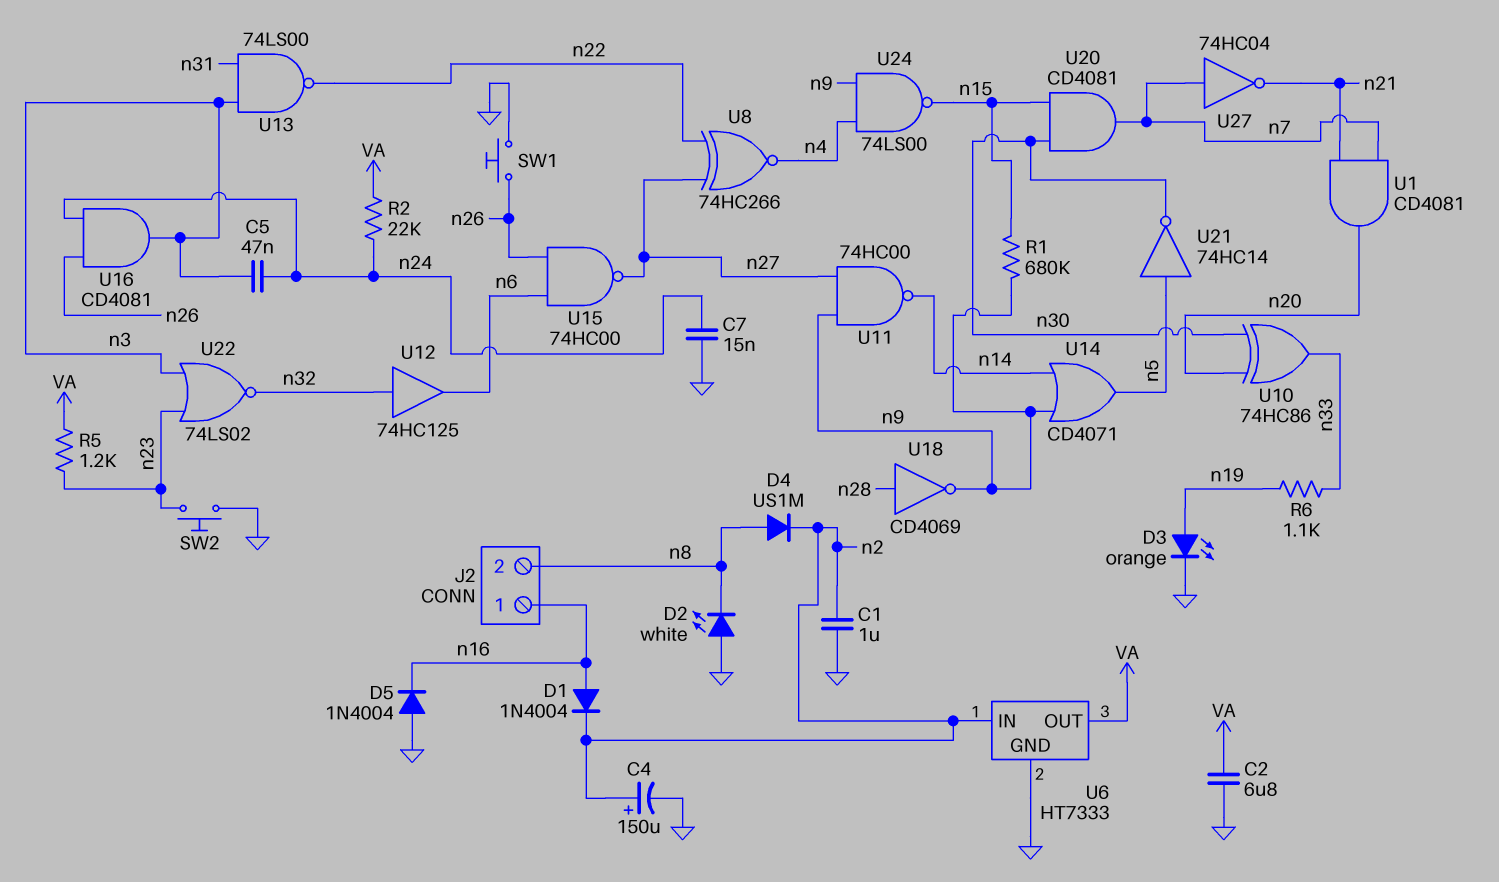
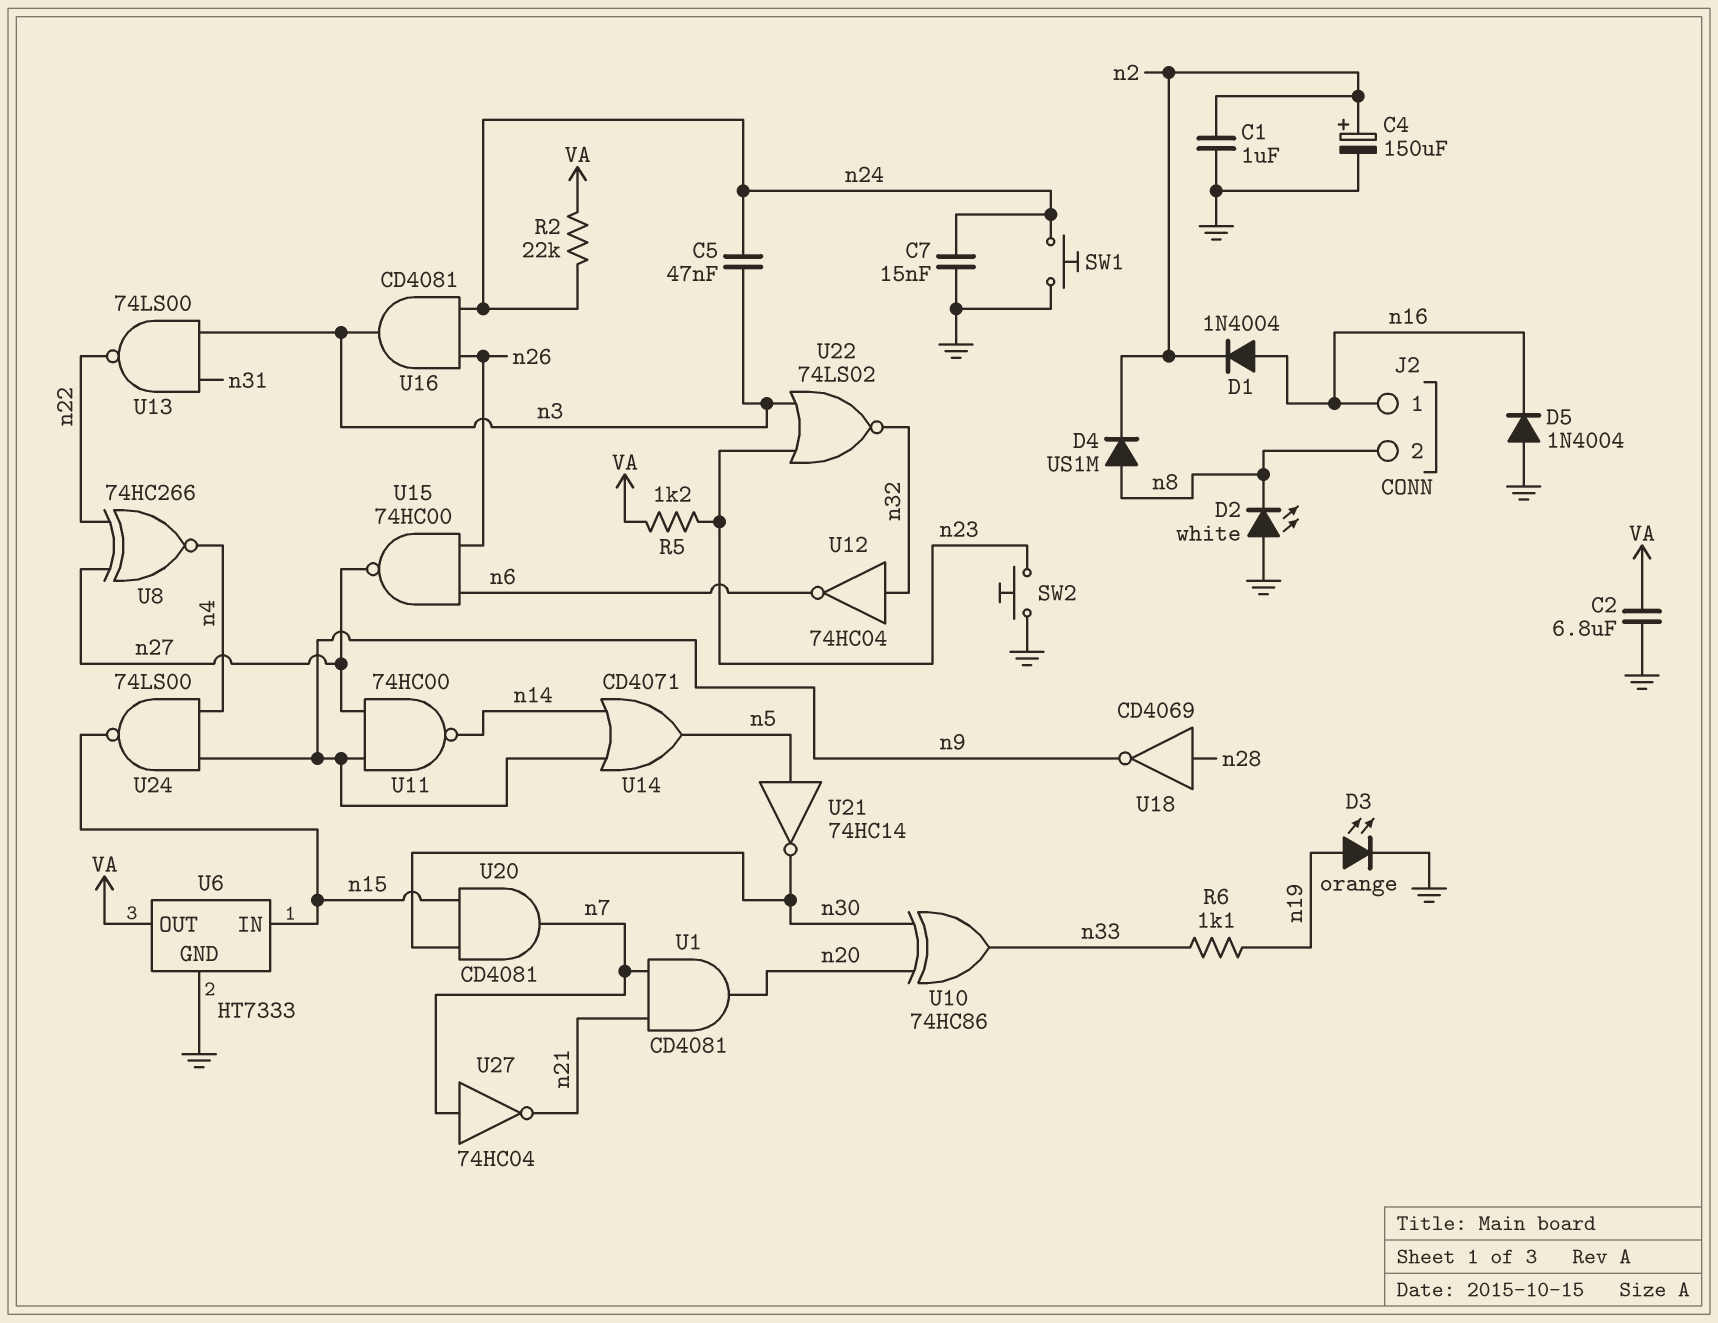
R1: 680k (n9, n15) -> none
SW1: button (GND, n26) -> button (GND, n24)
U6 pin IN: n2 -> n15
U12: buffer 74HC125 (in n32, out n6) -> NOT 74HC04 (in n32, out n6)

